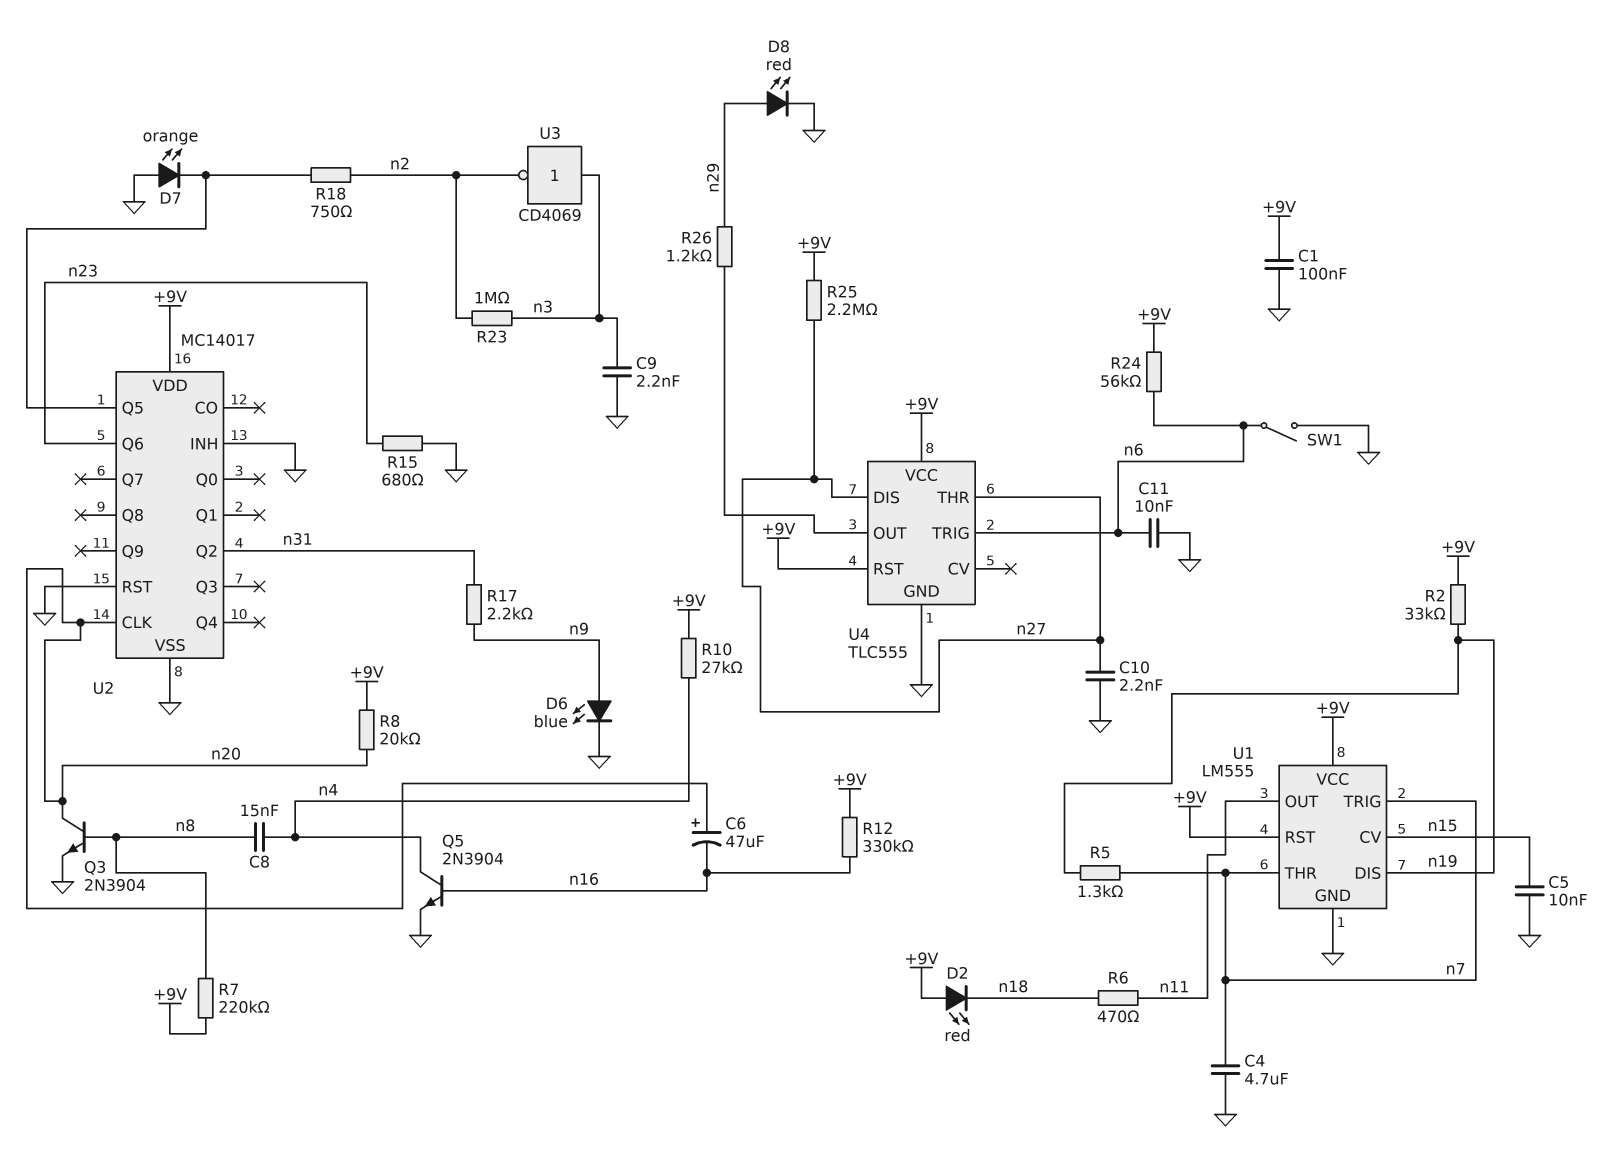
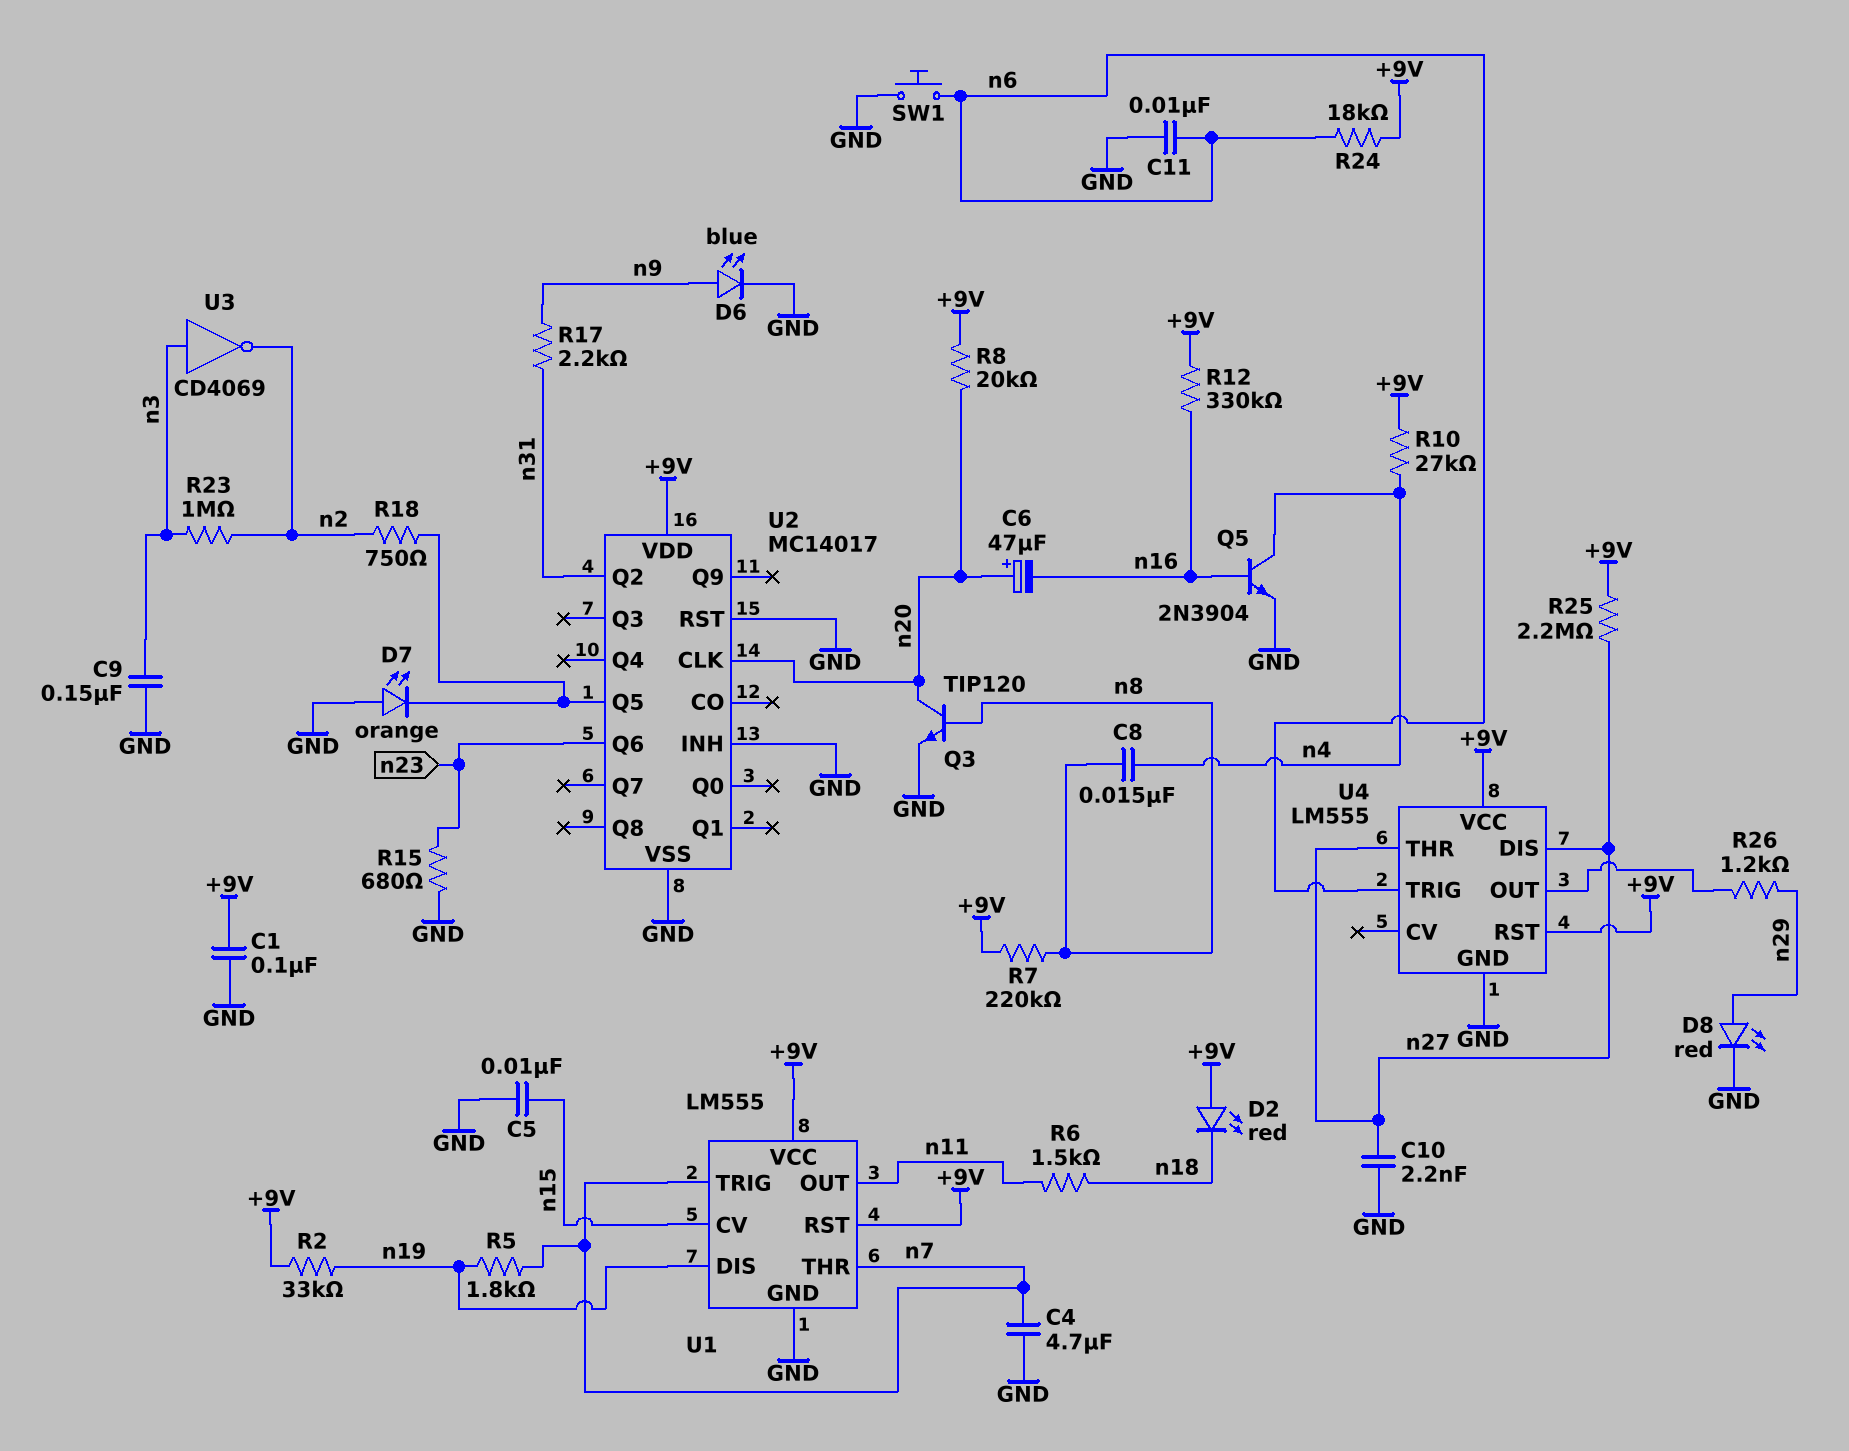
C9: 2.2nF (GND, n3) -> 150nF (GND, n3)
Q3: NPN 2N3904 (B n8, C n20, E GND) -> NPN TIP120 (B n8, C n20, E GND)
R5: 1.3k (n7, n19) -> 1.8k (n7, n19)
R6: 470 (n11, n18) -> 1.5k (n11, n18)
R24: 56k (+9V, n6) -> 18k (+9V, n6)
SW1: switch (GND, n6) -> button (GND, n6)
U4: TLC555 -> LM555

